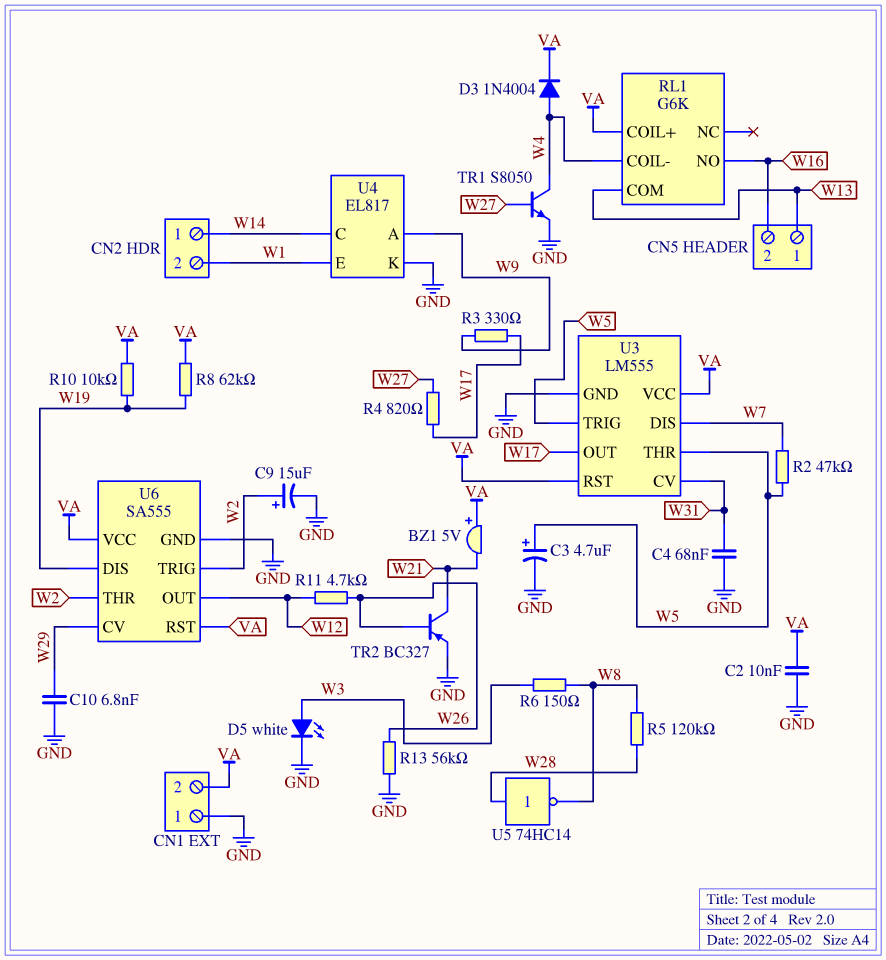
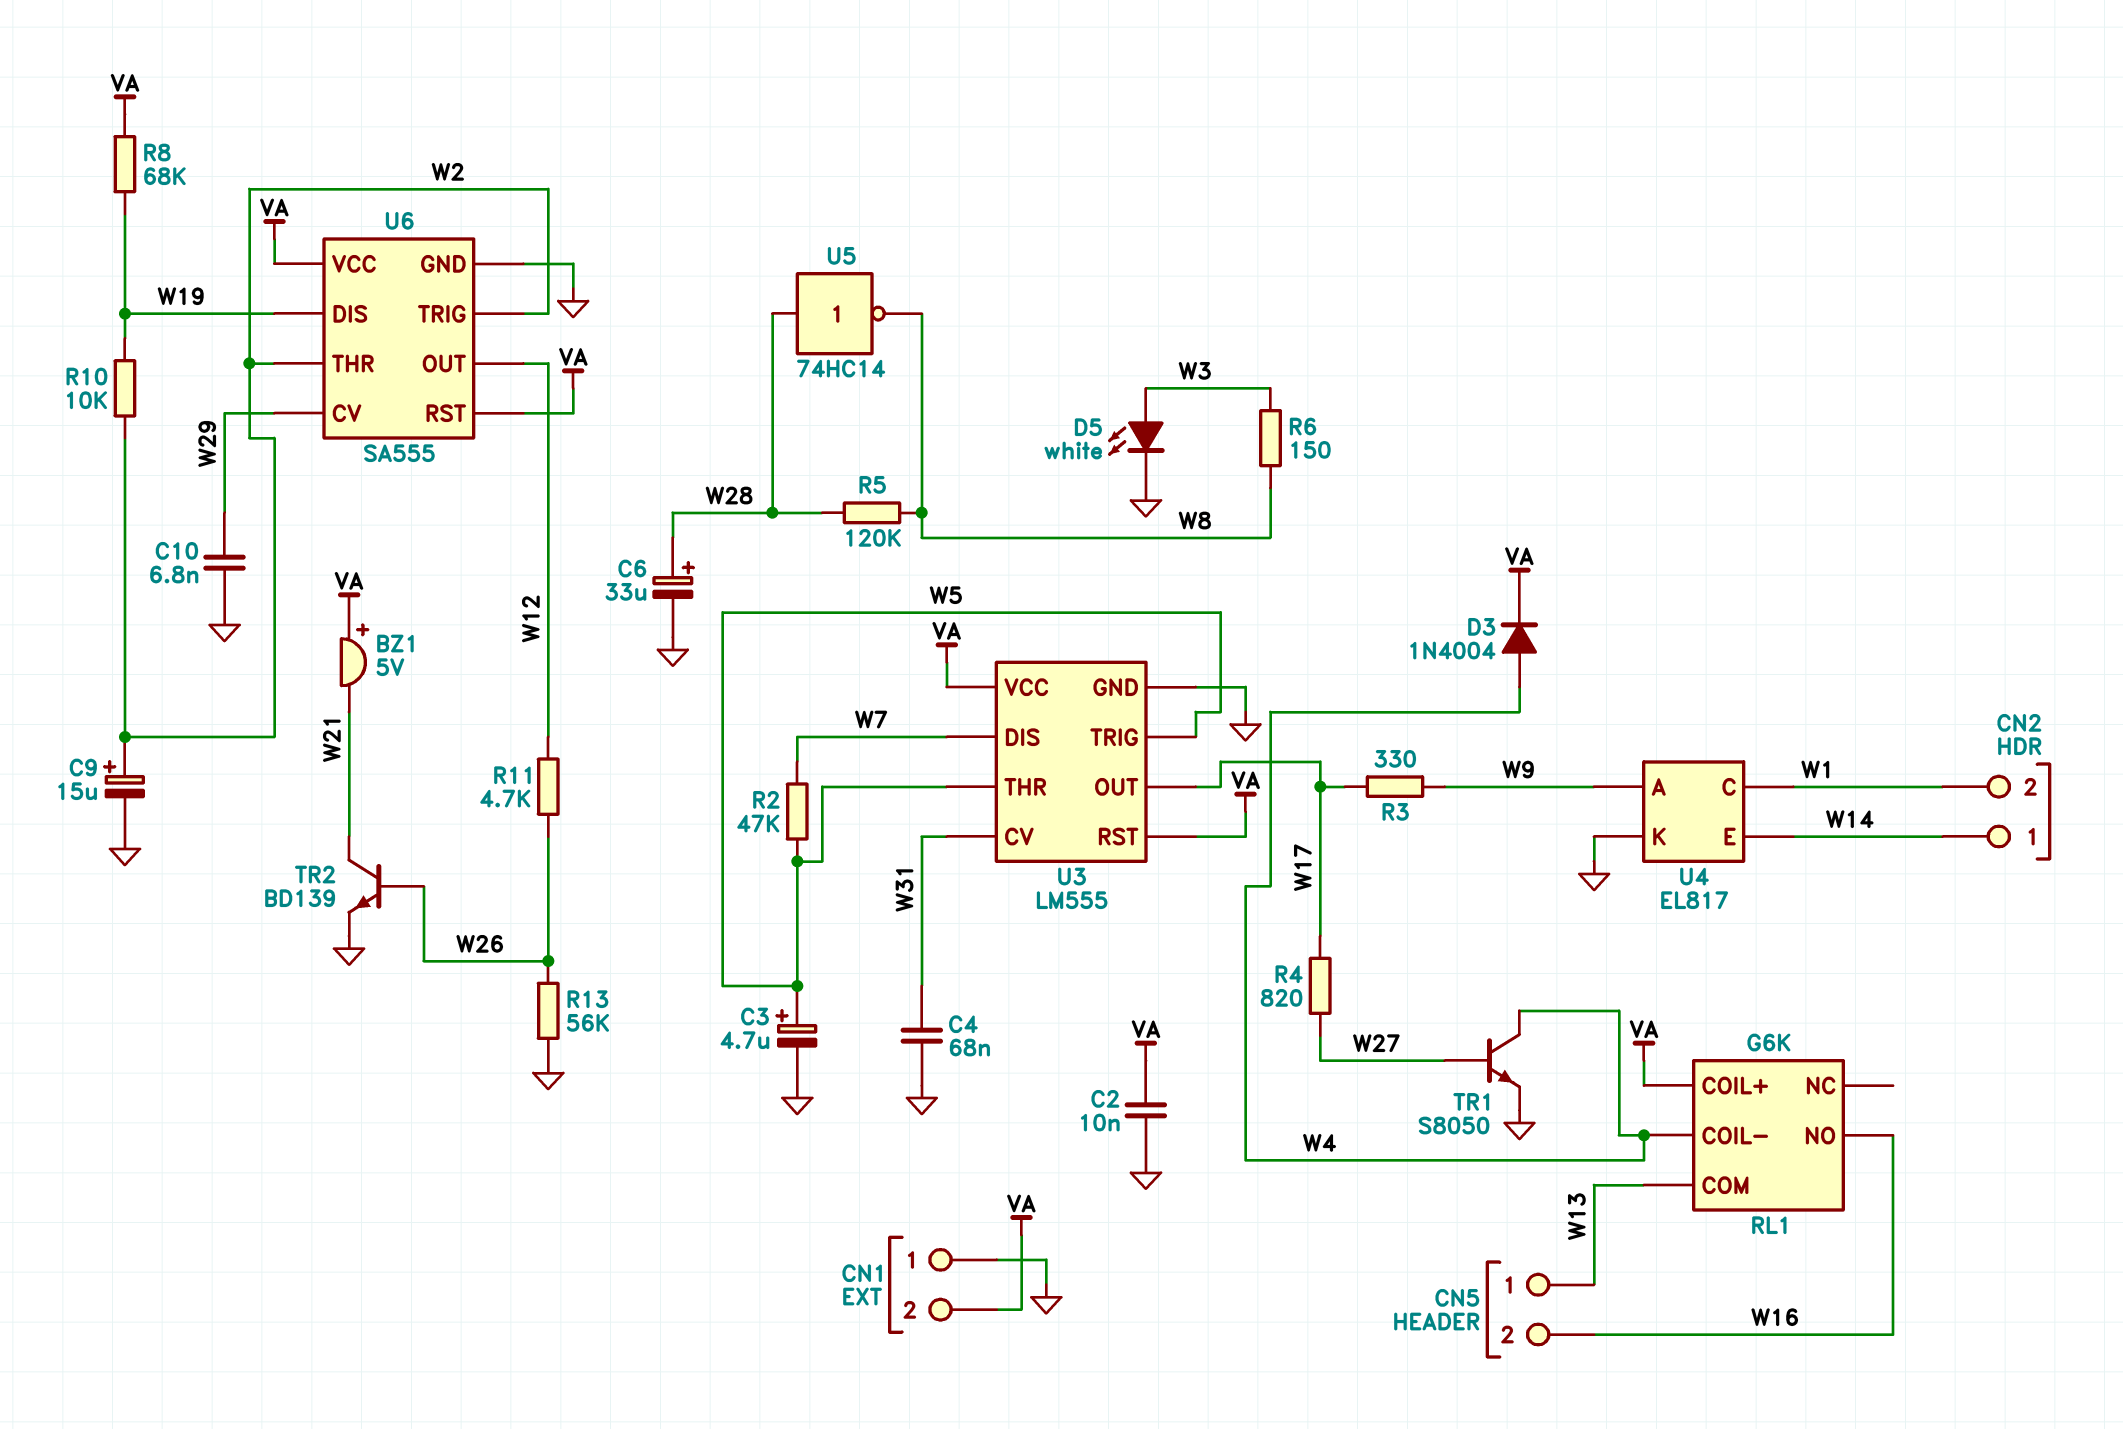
C6: none -> 33uF (plus W28, minus GND)
R8: 62k (VA, W19) -> 68k (VA, W19)
R10: 10k (VA, W19) -> 10k (W2, W19)
TR2: PNP BC327 (B W26, C W21, E GND) -> NPN BD139 (B W26, C W21, E GND)
U4 pin C: W14 -> W1
U4 pin E: W1 -> W14

